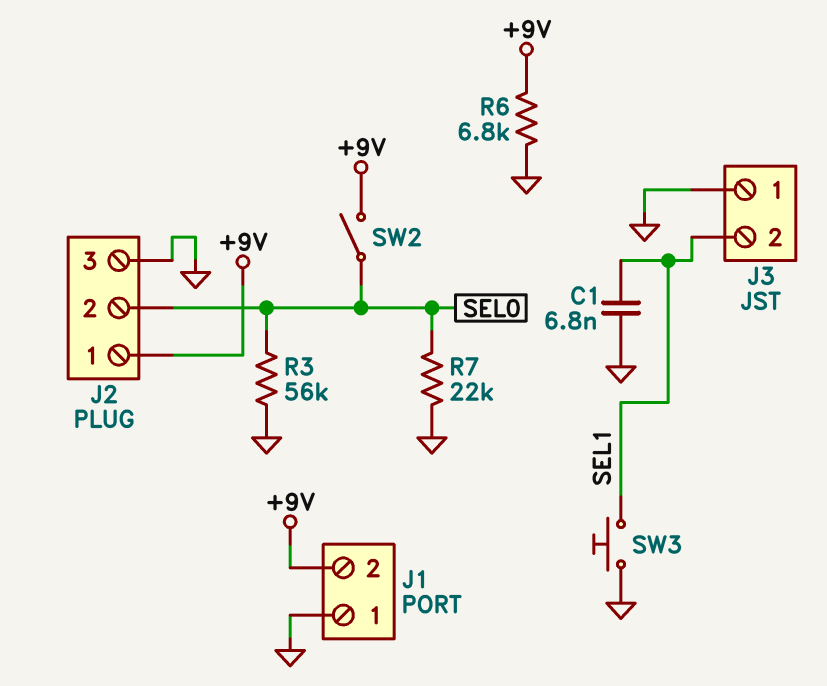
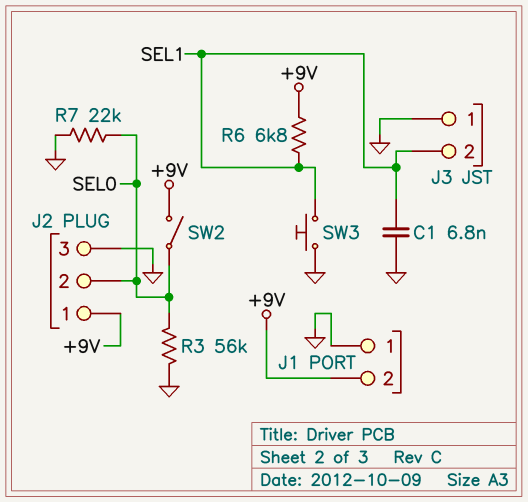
R6: 6.8k (+9V, GND) -> 6.8k (+9V, SEL1)

